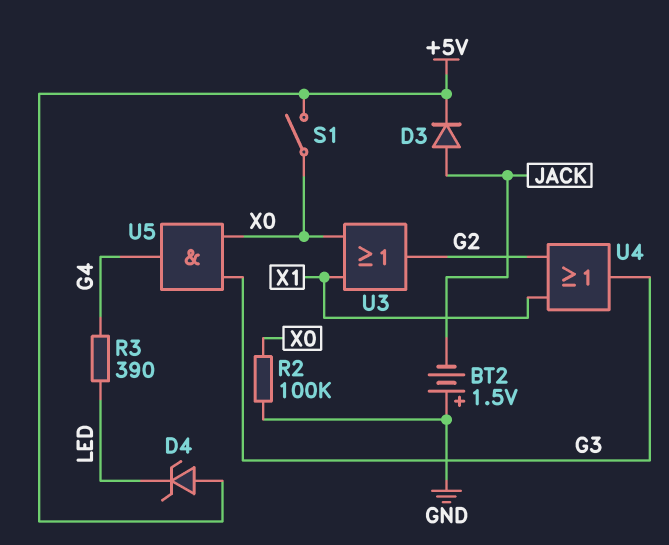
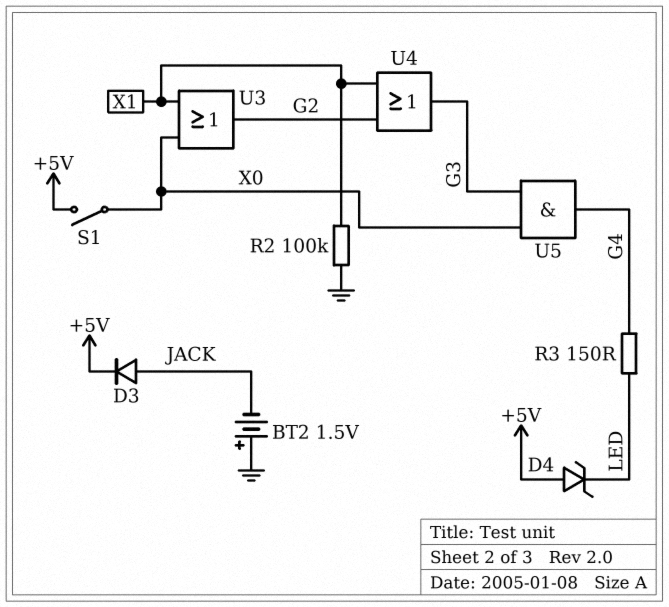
R2: 100k (GND, X0) -> 100k (GND, X1)
R3: 390 (G4, LED) -> 150 (G4, LED)

